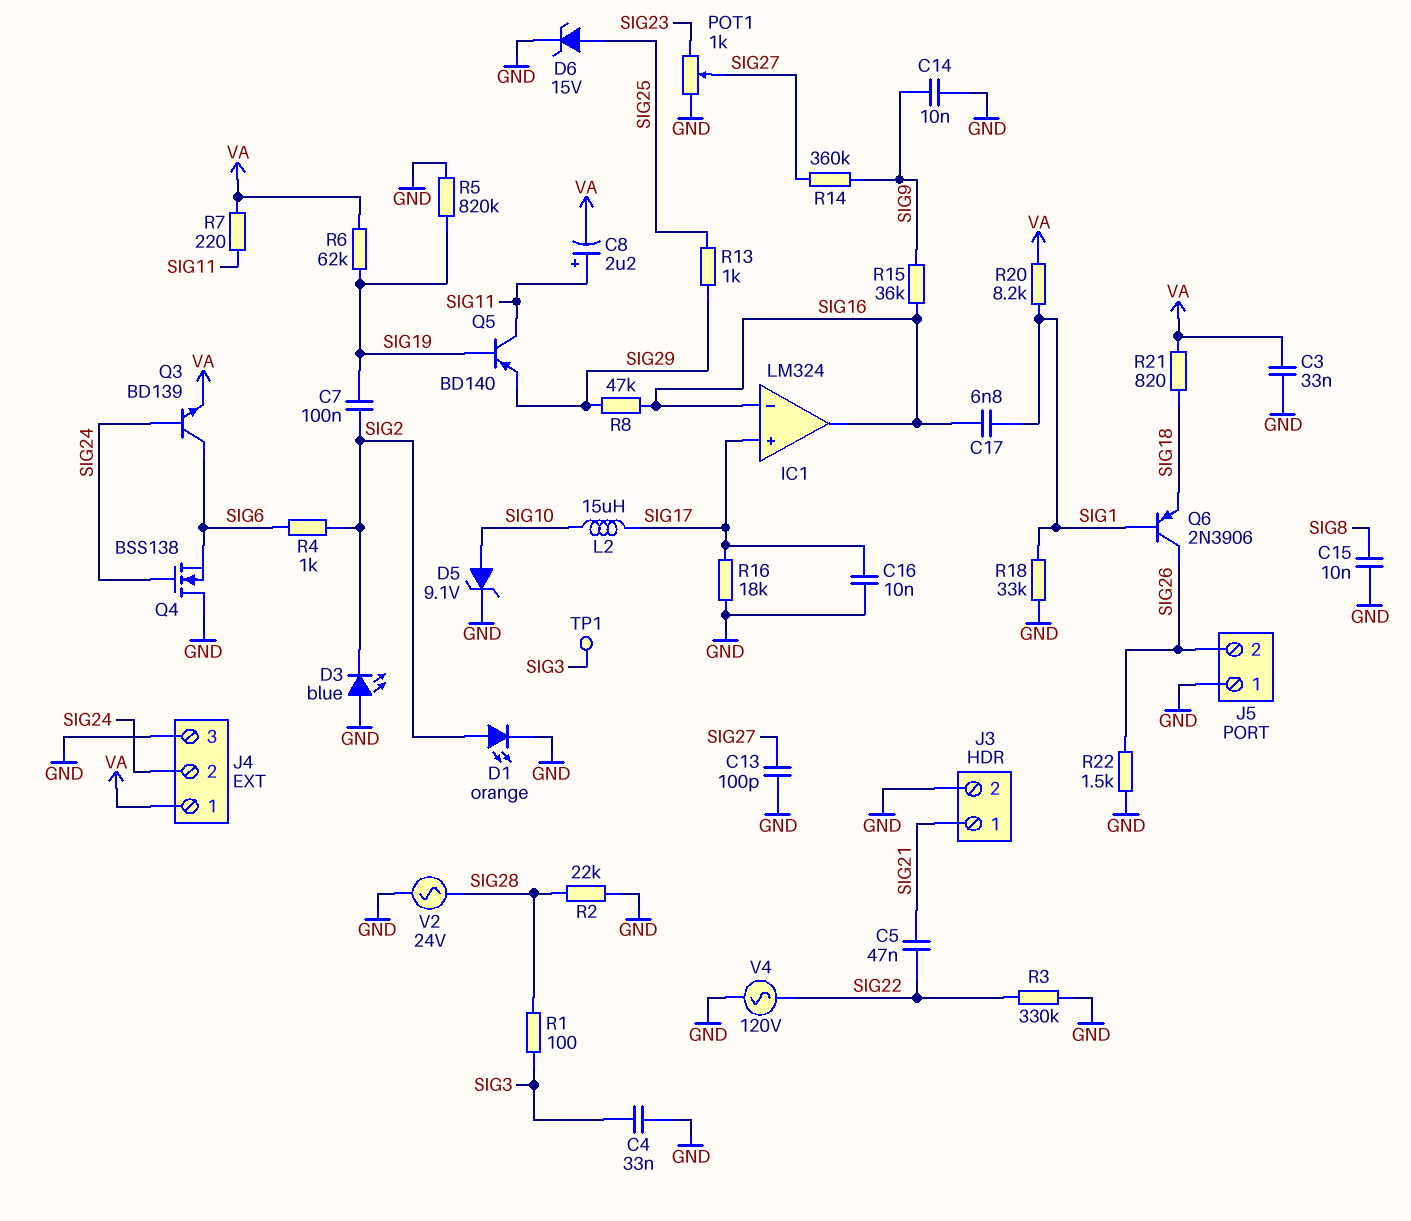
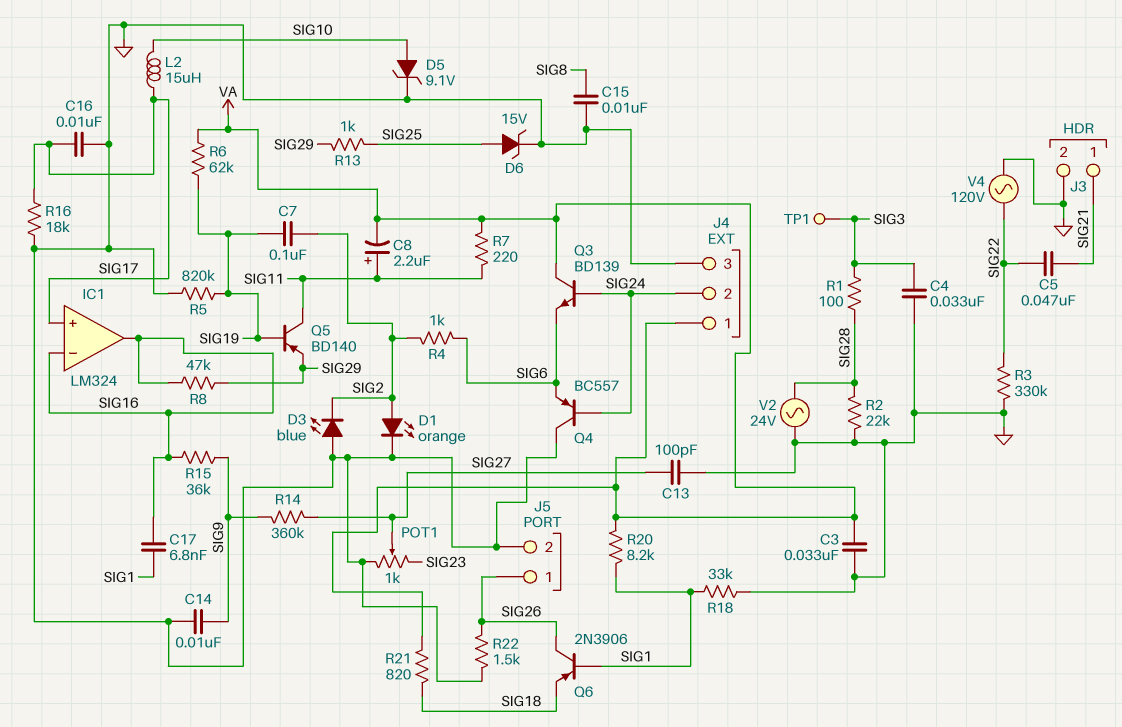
J5 pin 1: GND -> SIG26
J5 pin 2: SIG26 -> GND
Q3: NPN BD139 (B SIG24, C SIG6, E VA) -> NPN BD139 (B SIG24, C VA, E SIG6)
Q4: NMOS BSS138 (G SIG24, D GND, S SIG6) -> PNP BC557 (B SIG24, C GND, E SIG6)

